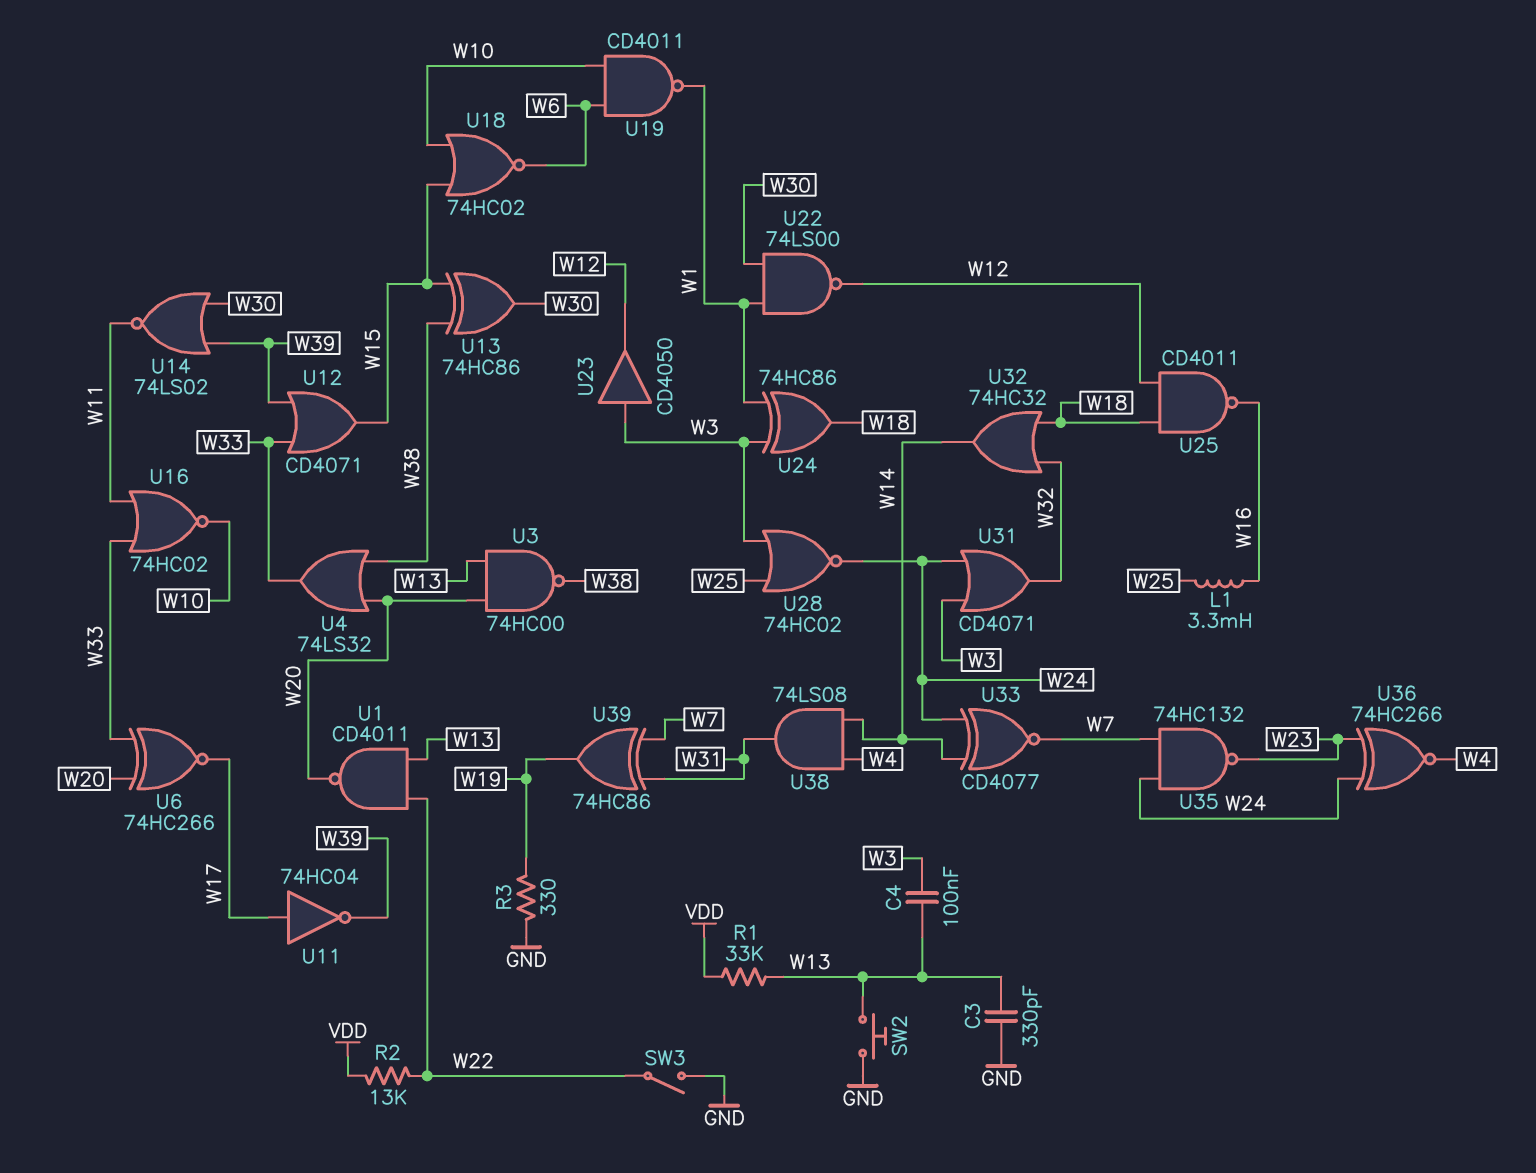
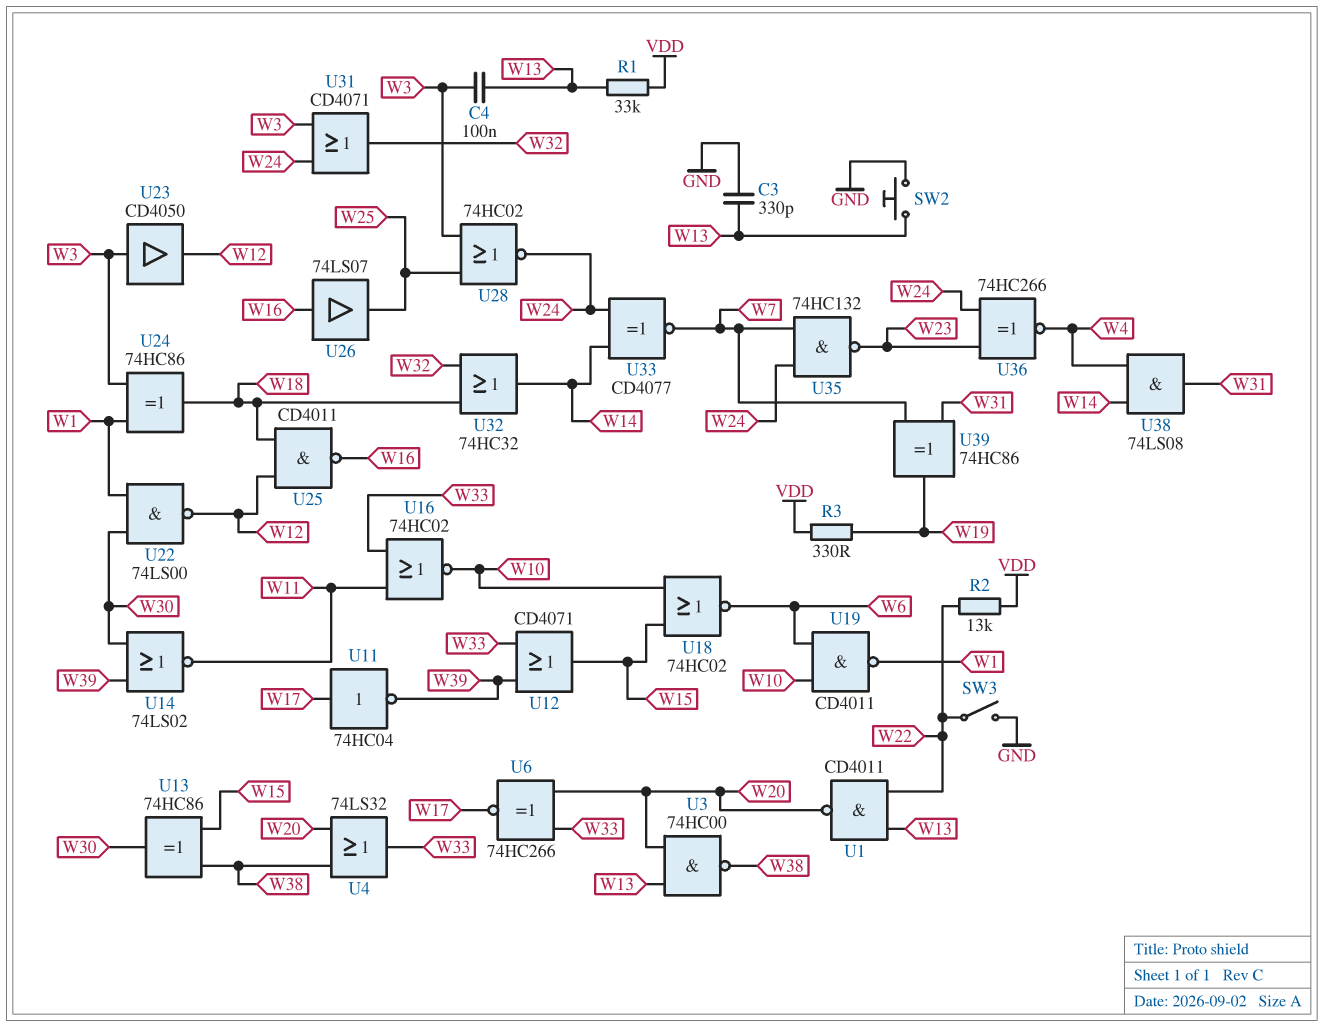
L1: 3.3mH (W16, W25) -> none
R3: 330 (GND, W19) -> 330 (VDD, W19)
U26: none -> buffer 74LS07 (in W16, out W25)

